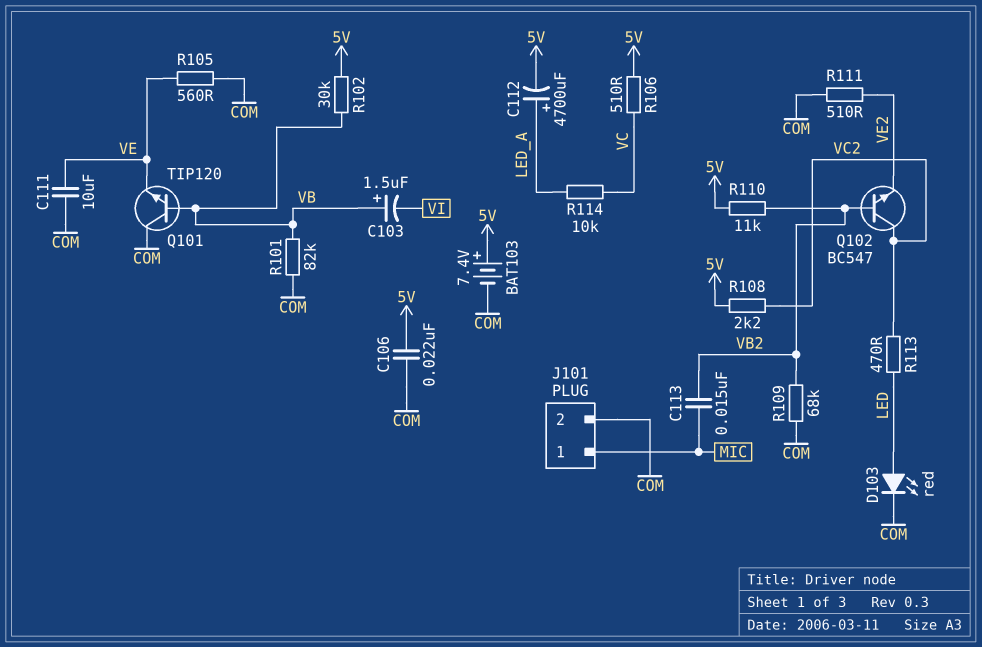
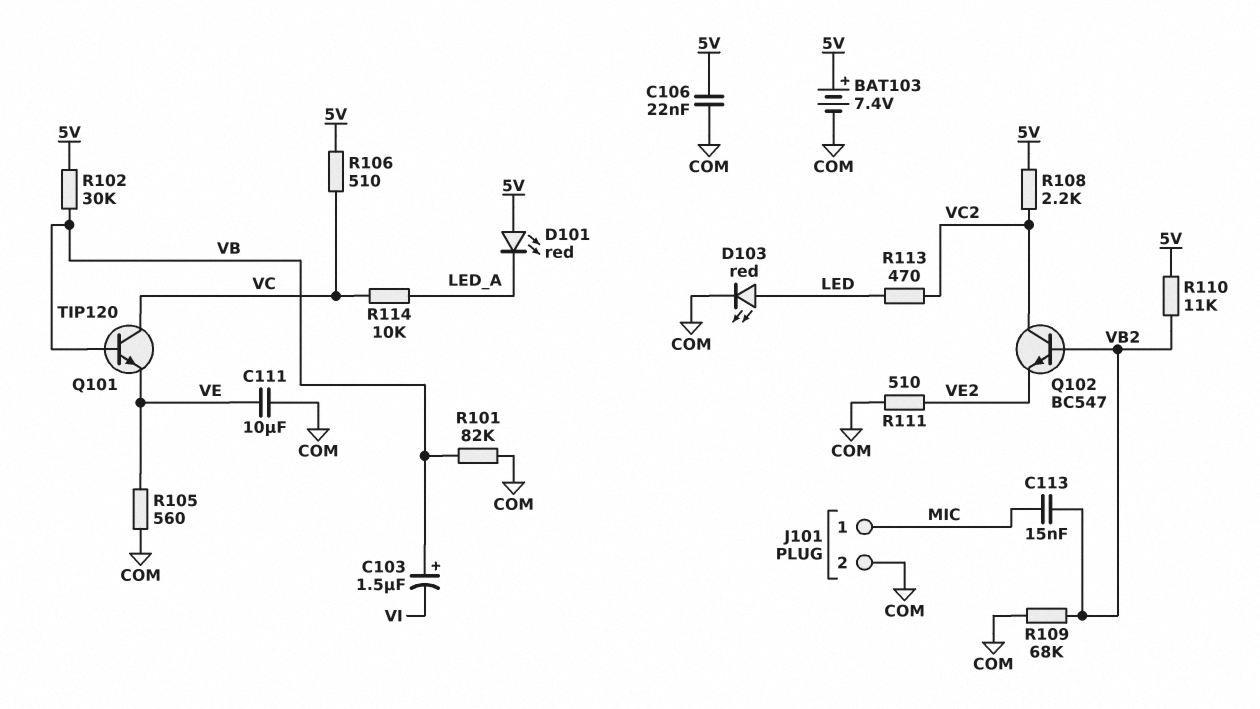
C112: 4700uF (plus LED_A, minus 5V) -> none
D101: none -> LED red (A 5V, K LED_A)
Q101: NPN TIP120 (B VB, C COM, E VE) -> NPN TIP120 (B VB, C VC, E VE)

